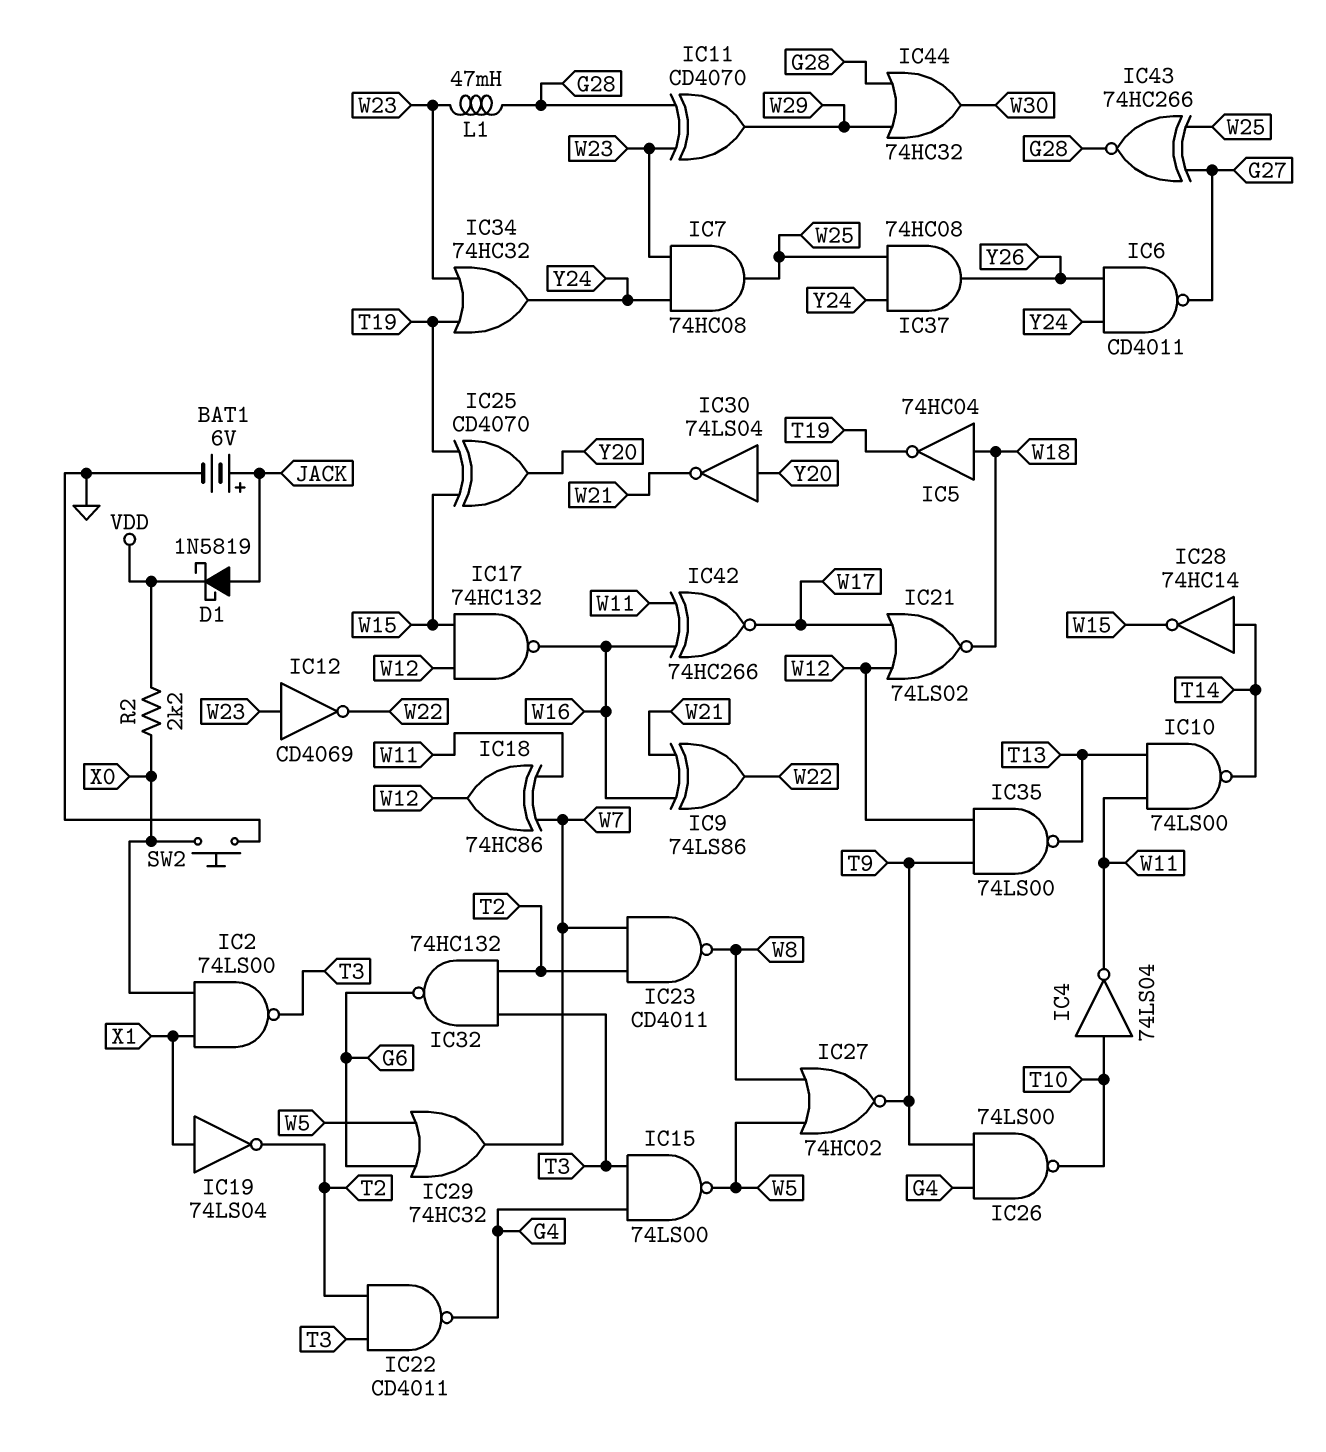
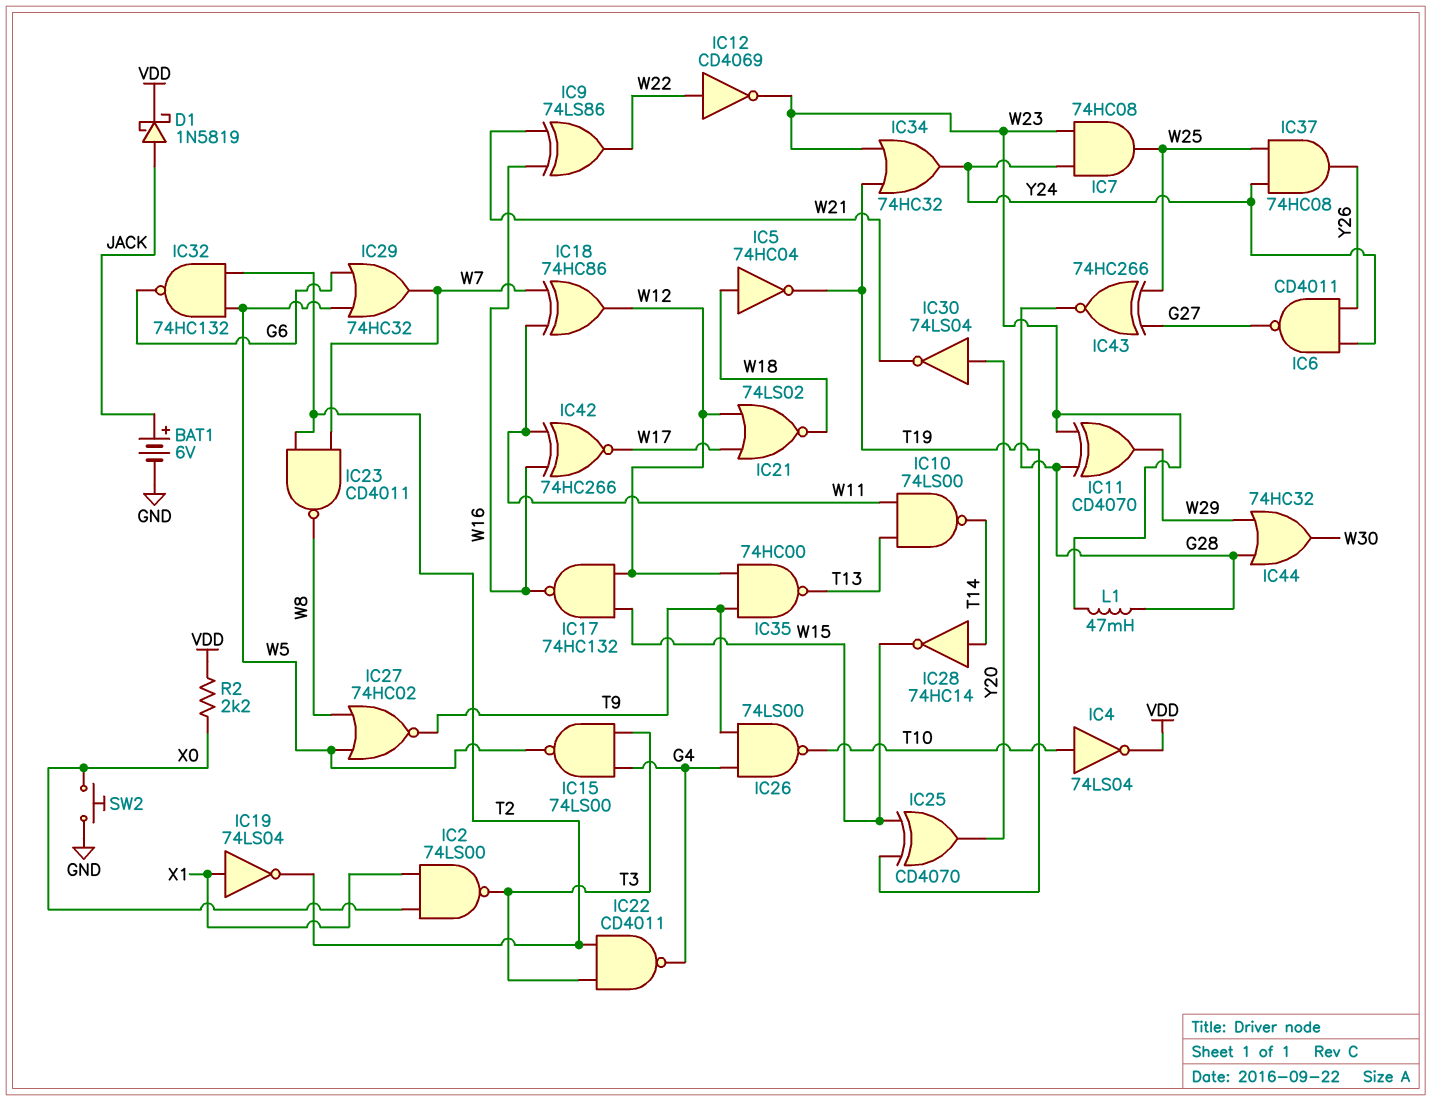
IC4: NOT 74LS04 (in T10, out W11) -> NOT 74LS04 (in T10, out VDD)
IC12: NOT CD4069 (in W23, out W22) -> NOT CD4069 (in W22, out W23)
IC32: NAND 74HC132 (in T2, in T3, out G6) -> NAND 74HC132 (in T2, in W5, out G6)
IC35: NAND 74LS00 (in T9, in W12, out T13) -> NAND 74HC00 (in T9, in W12, out T13)

